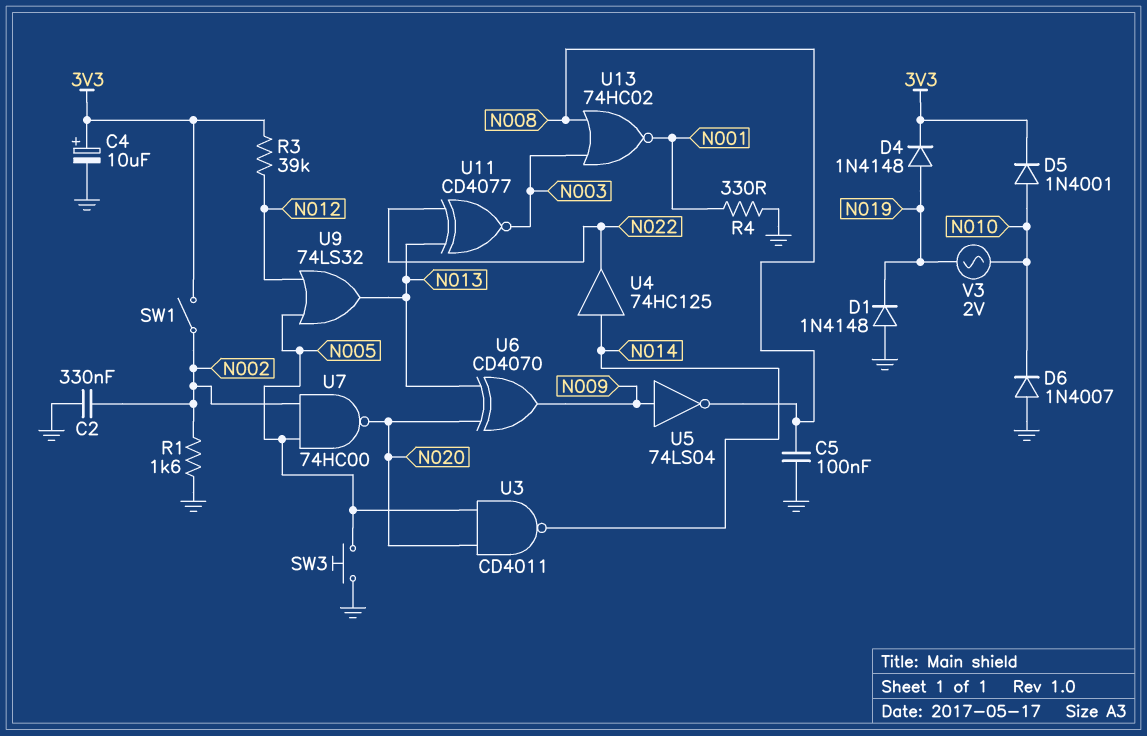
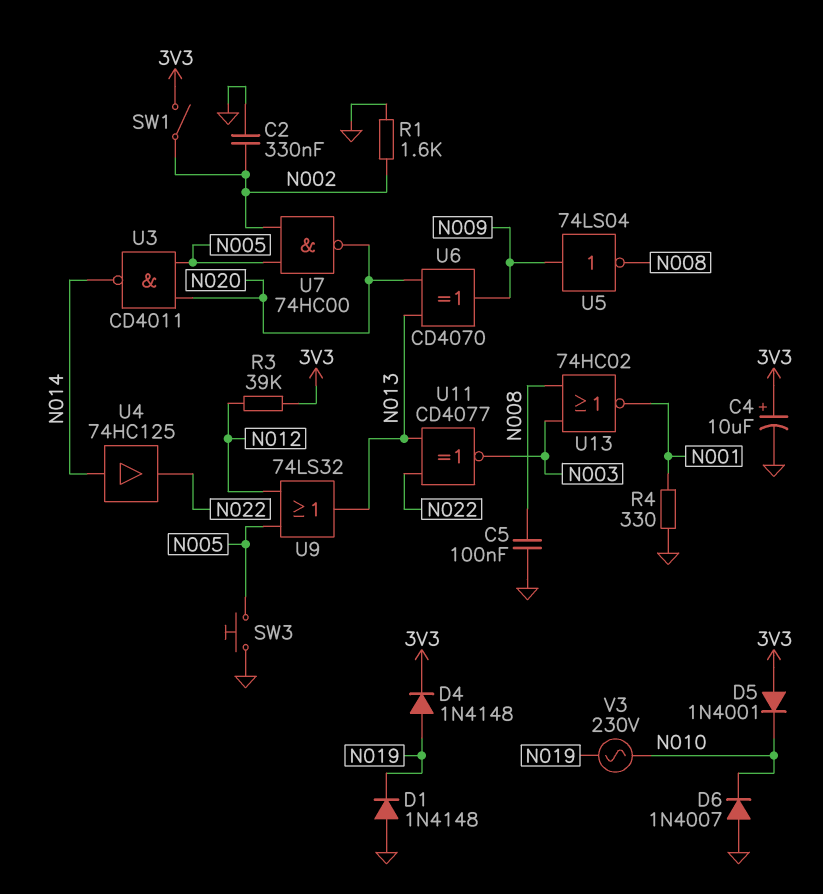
D5: diode 1N4001 (A N010, K 3V3) -> diode 1N4001 (A 3V3, K N010)
V3: AC 2V (N010, N019) -> AC 230V (N010, N019)

